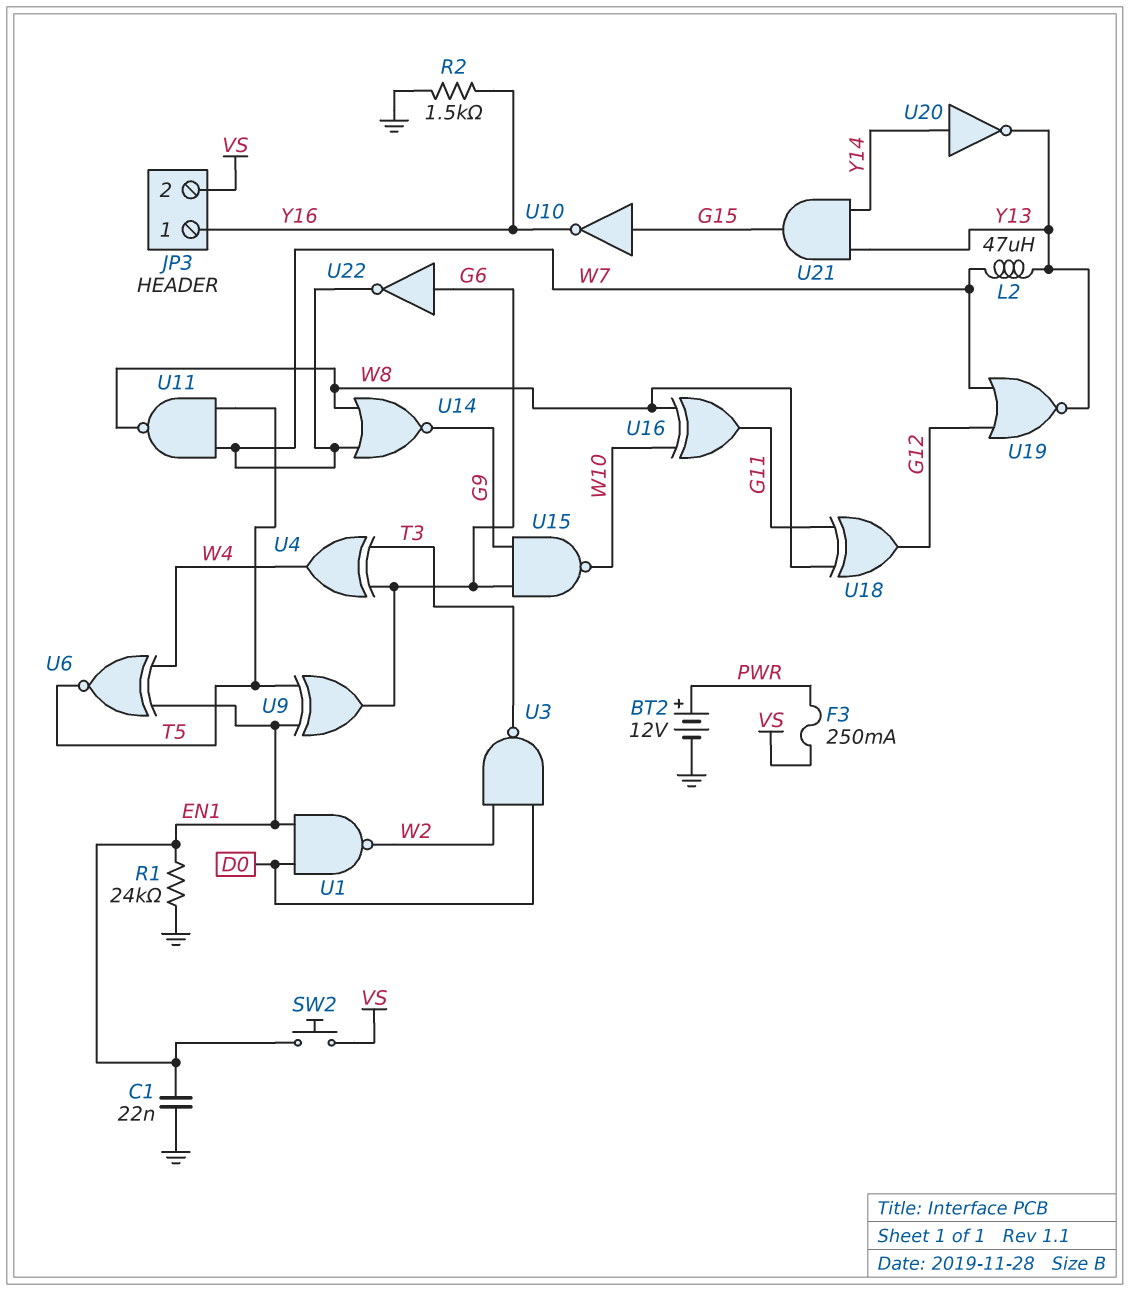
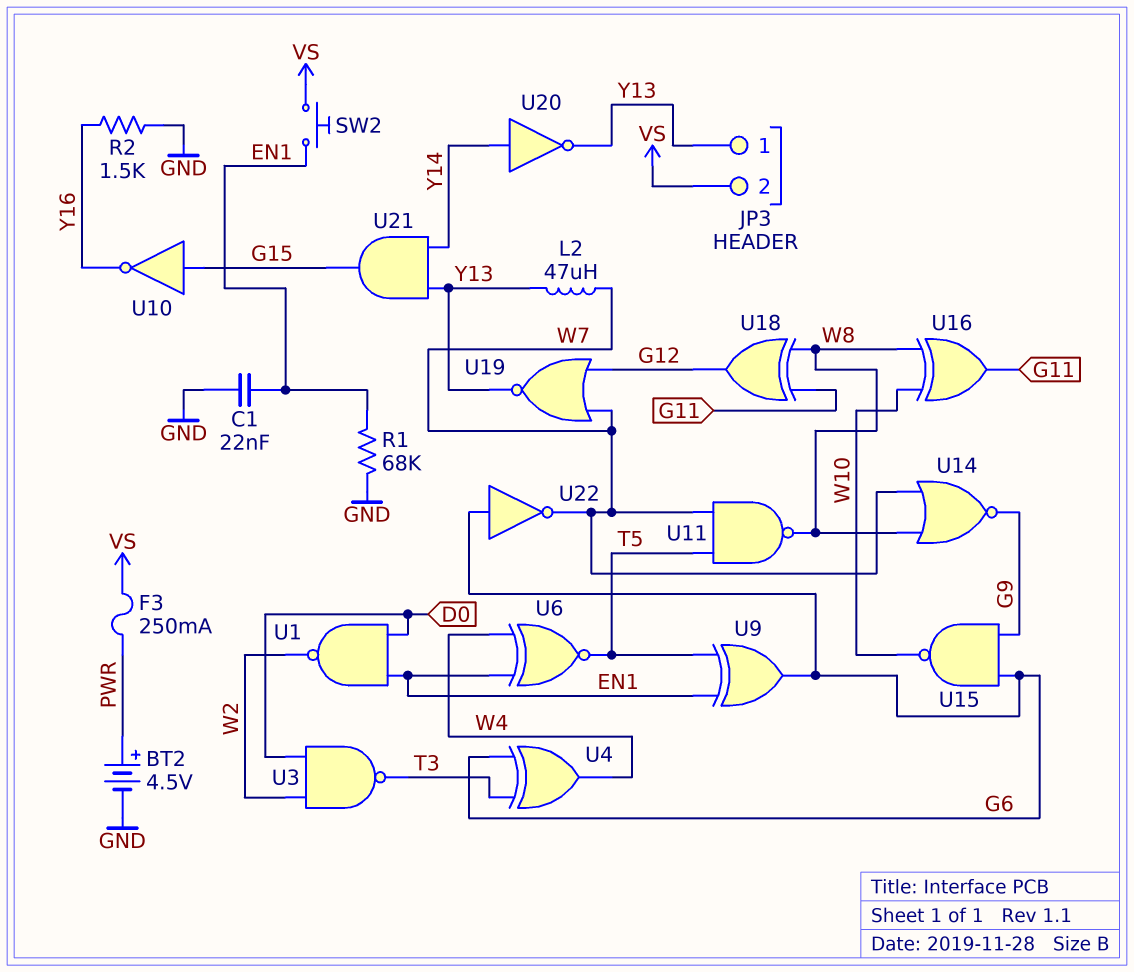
BT2: 12V (plus PWR, minus GND) -> 4.5V (plus PWR, minus GND)
JP3 pin 1: Y16 -> Y13
R1: 24k (EN1, GND) -> 68k (EN1, GND)

